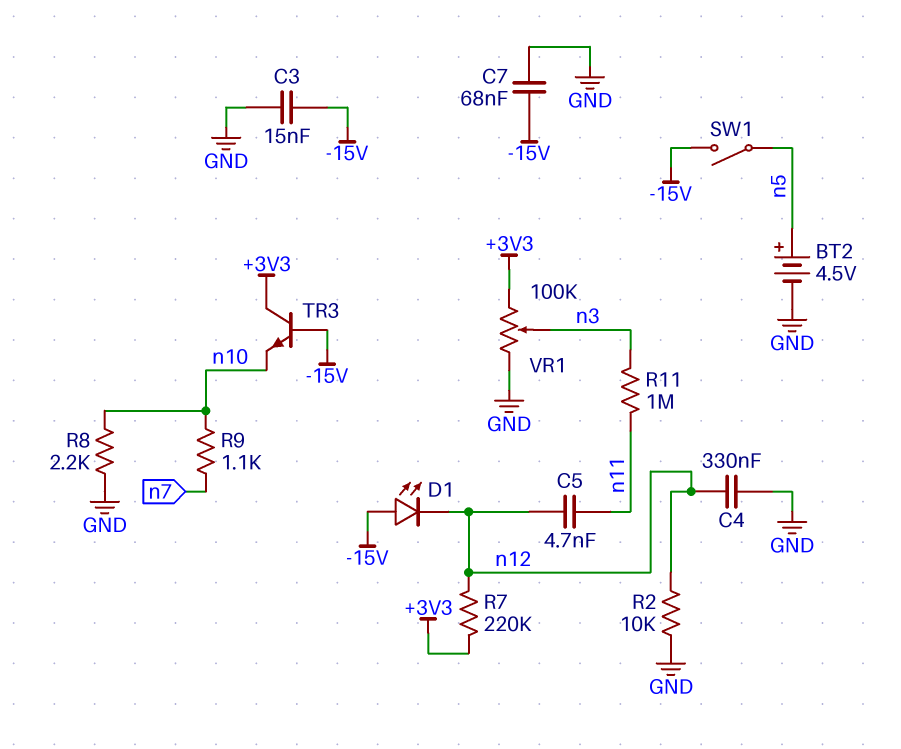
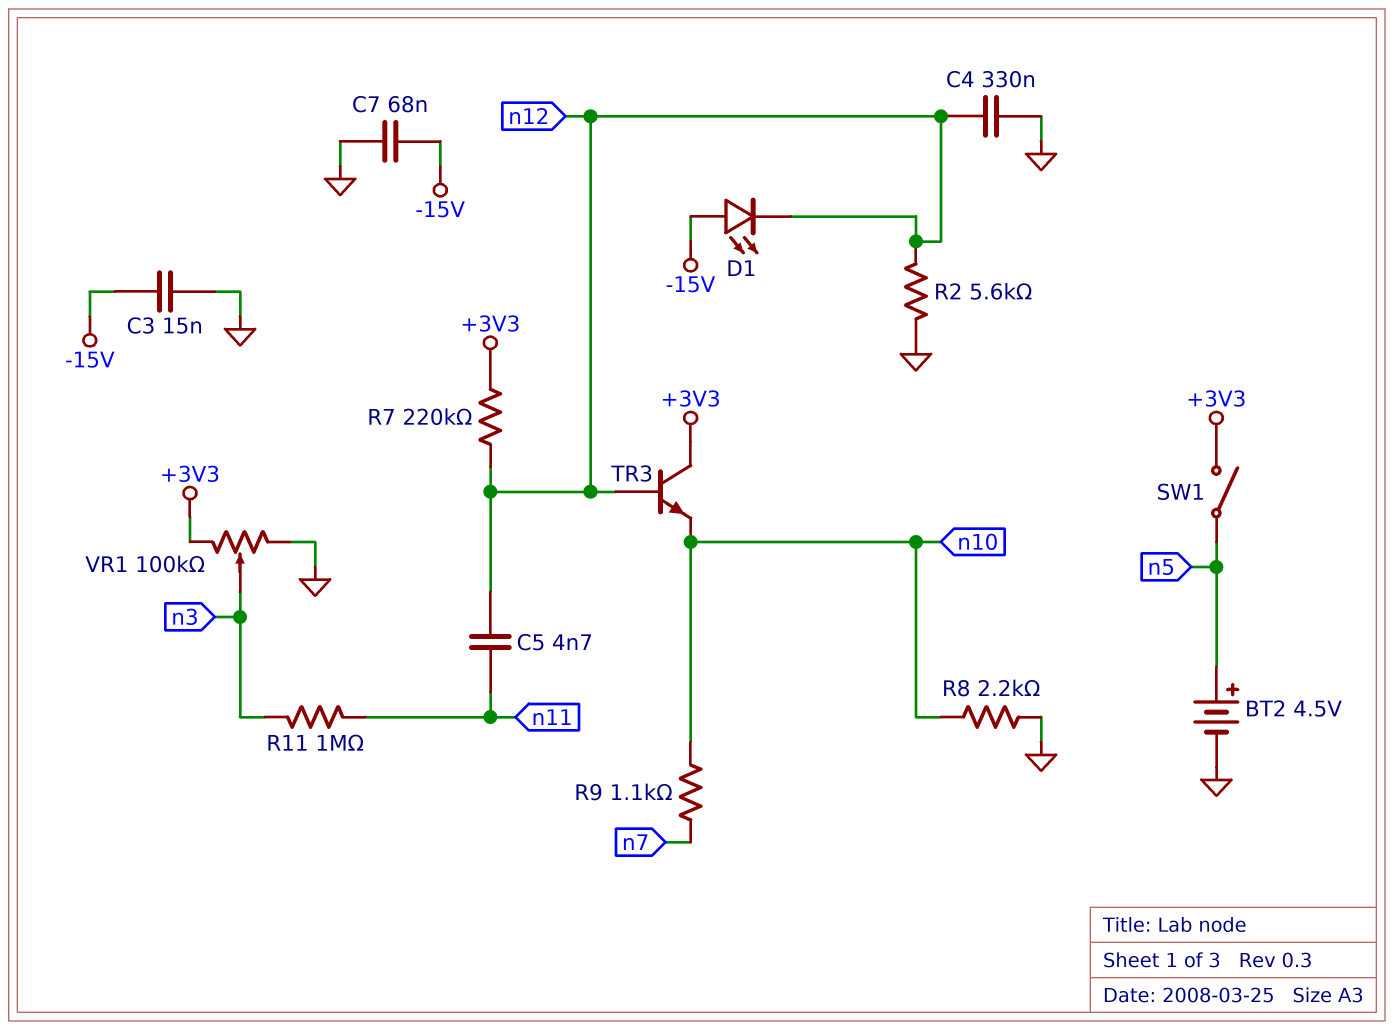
R2: 10k (GND, n12) -> 5.6k (GND, n12)
SW1: switch (-15V, n5) -> switch (+3V3, n5)
TR3: NPN (B -15V, C +3V3, E n10) -> NPN (B n12, C +3V3, E n10)

